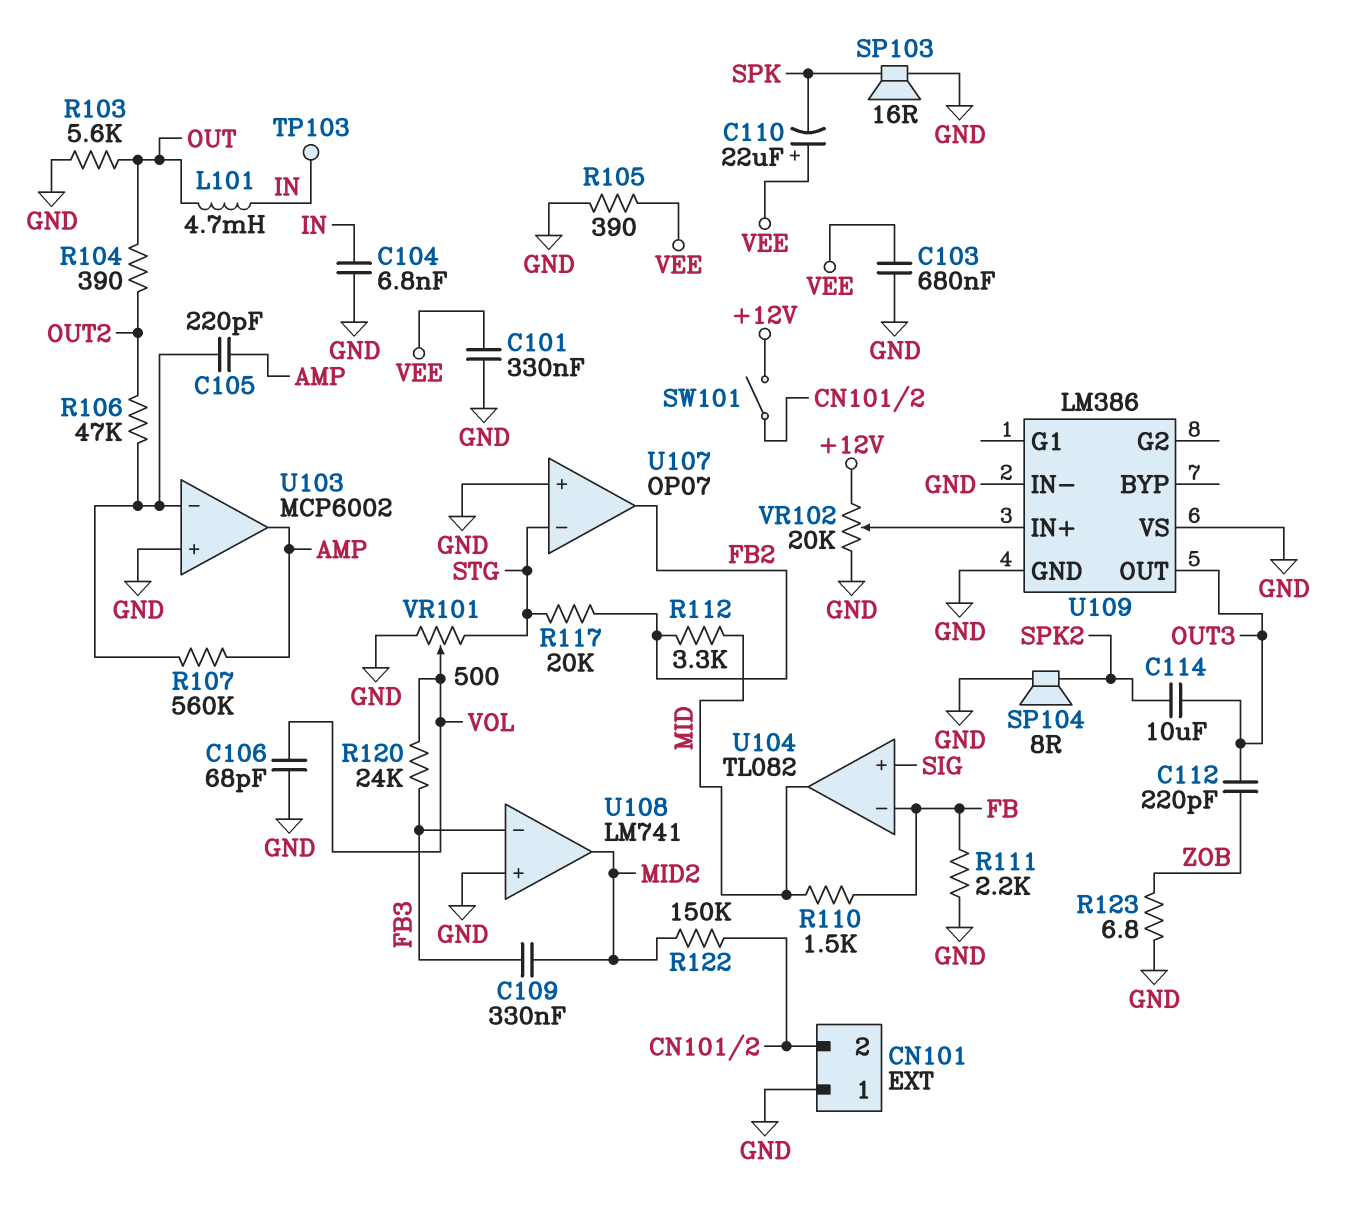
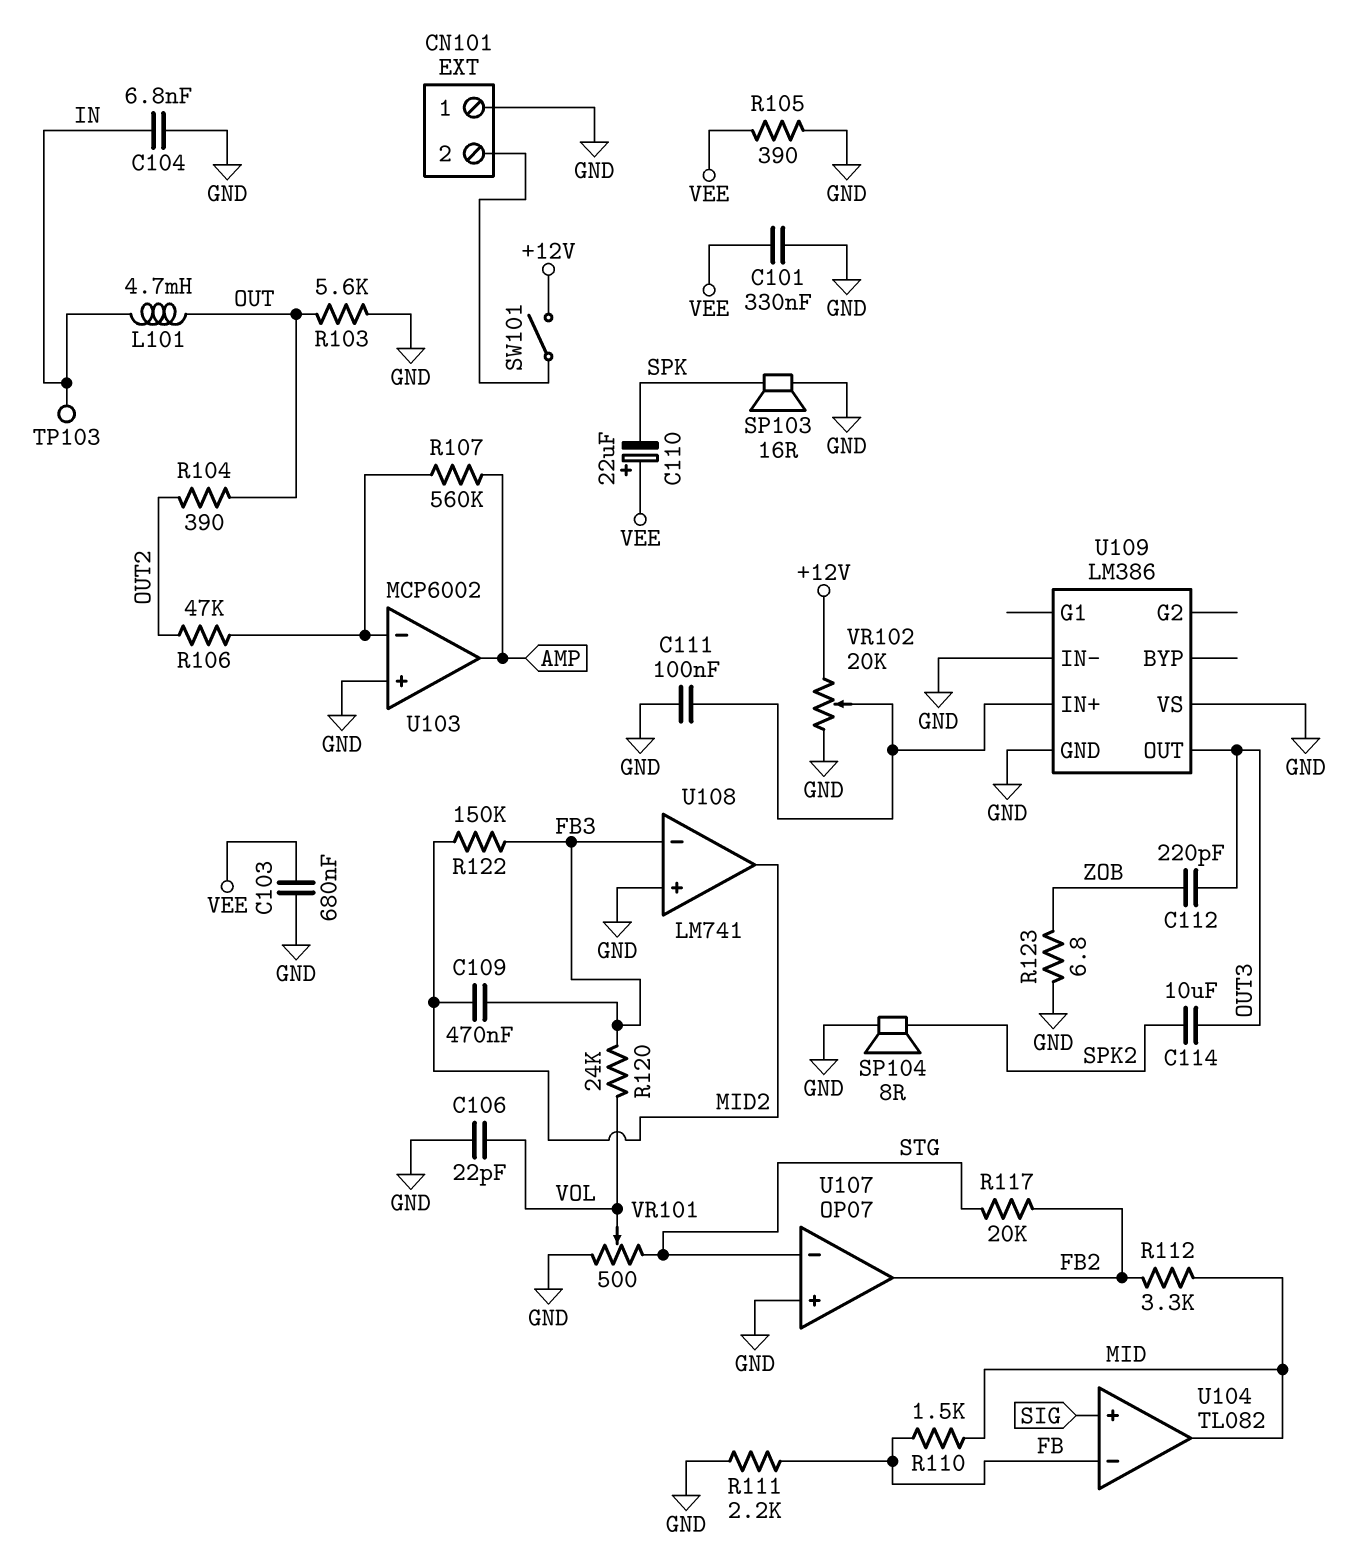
C105: 220pF (AMP, U103/in-) -> none
C106: 68pF (GND, VOL) -> 22pF (GND, VOL)
C109: 330nF (FB3, MID2) -> 470nF (FB3, MID2)
C111: none -> 100nF (GND, U109/IN+)
R122: 150k (CN101/2, MID2) -> 150k (FB3, MID2)

